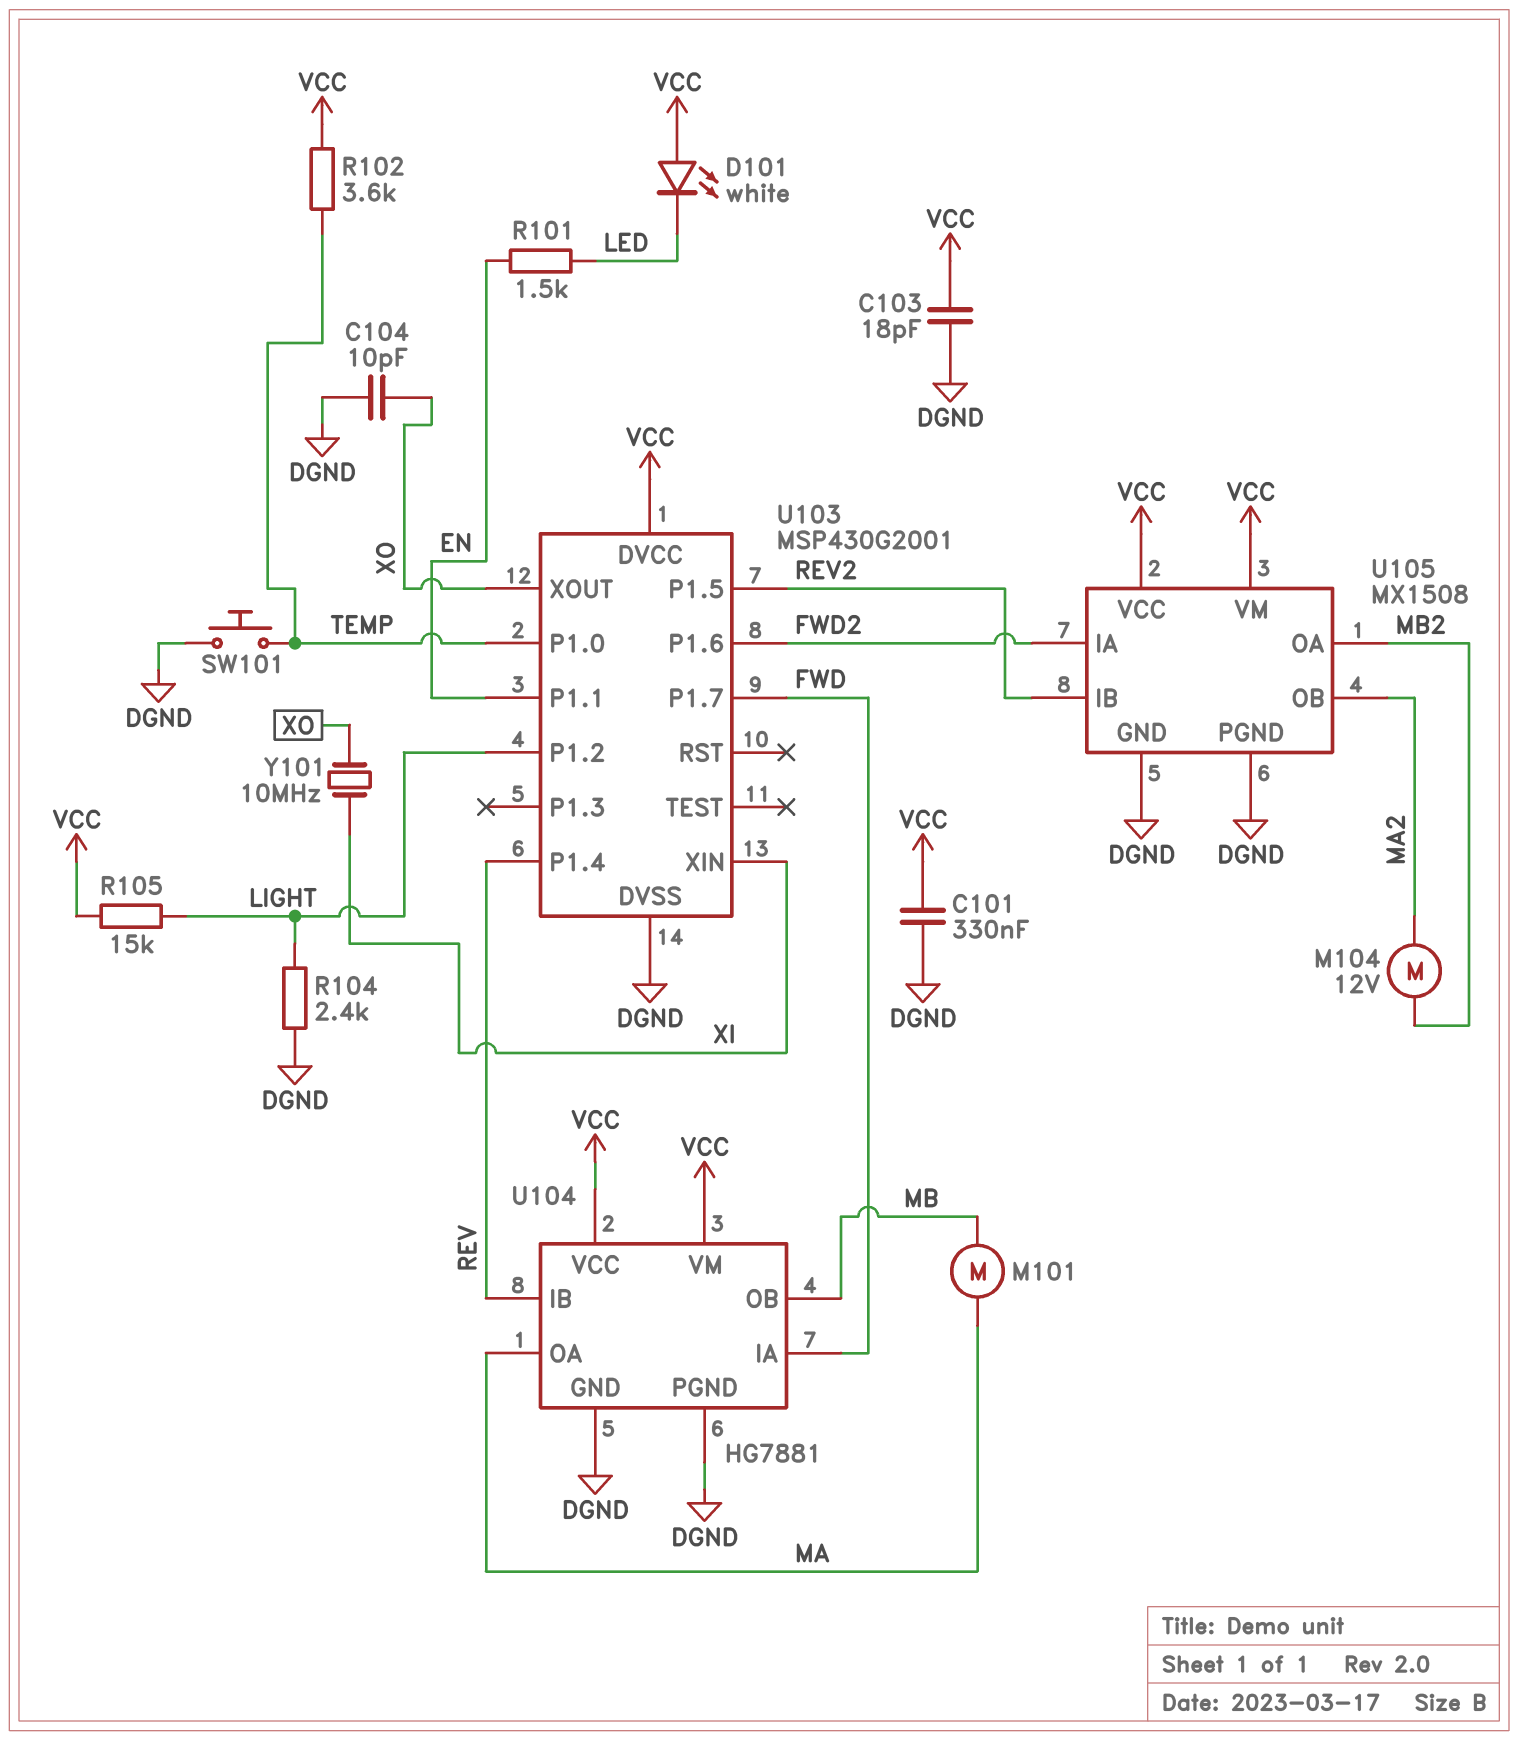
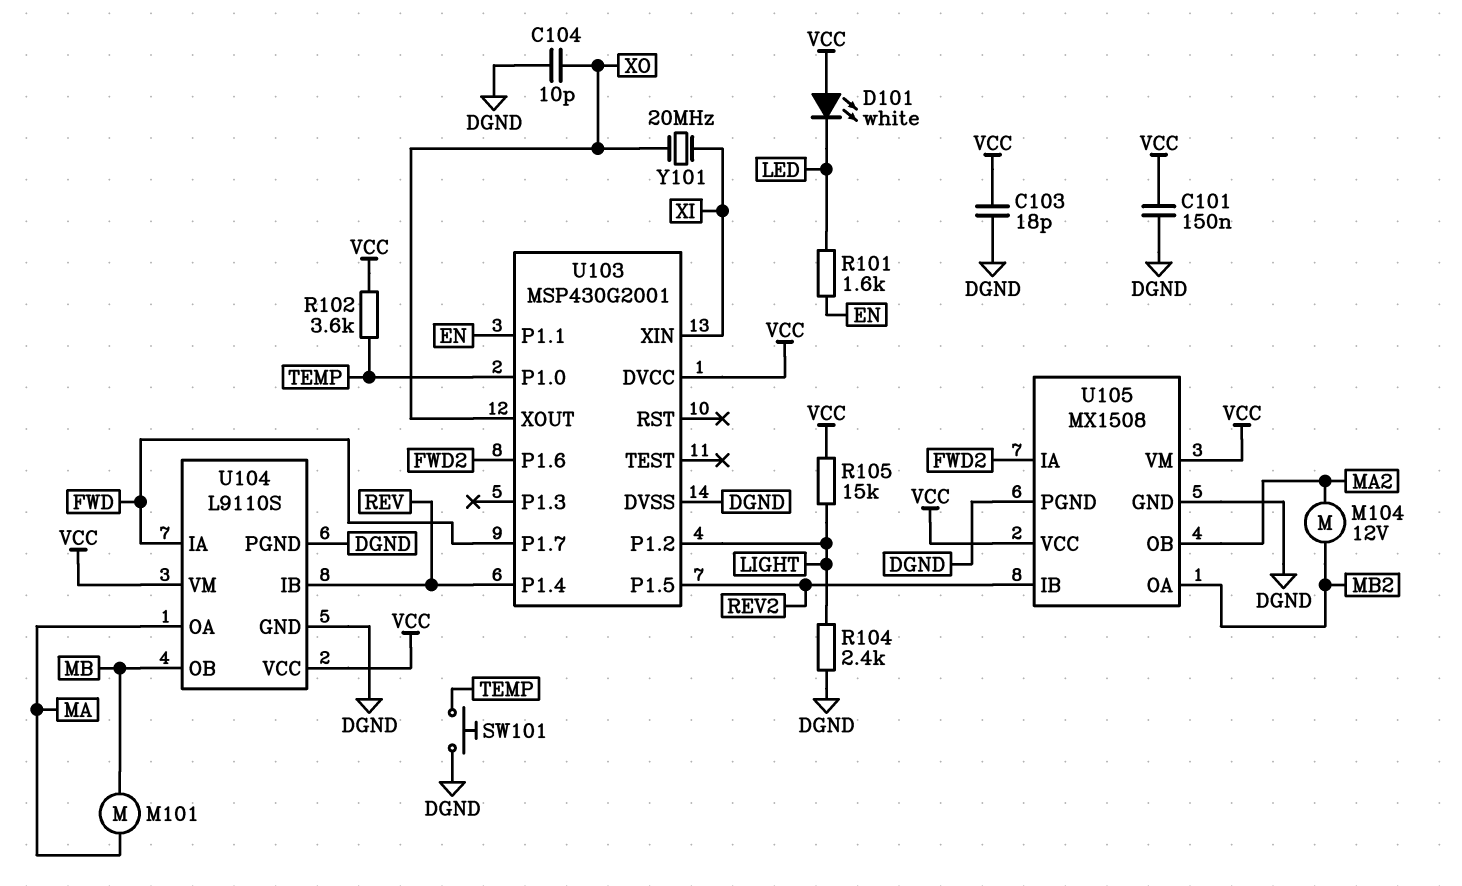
C101: 330nF (DGND, VCC) -> 150nF (DGND, VCC)
R101: 1.5k (EN, LED) -> 1.6k (EN, LED)
U104: HG7881 -> L9110S
Y101: 10MHz (XI, XO) -> 20MHz (XI, XO)

